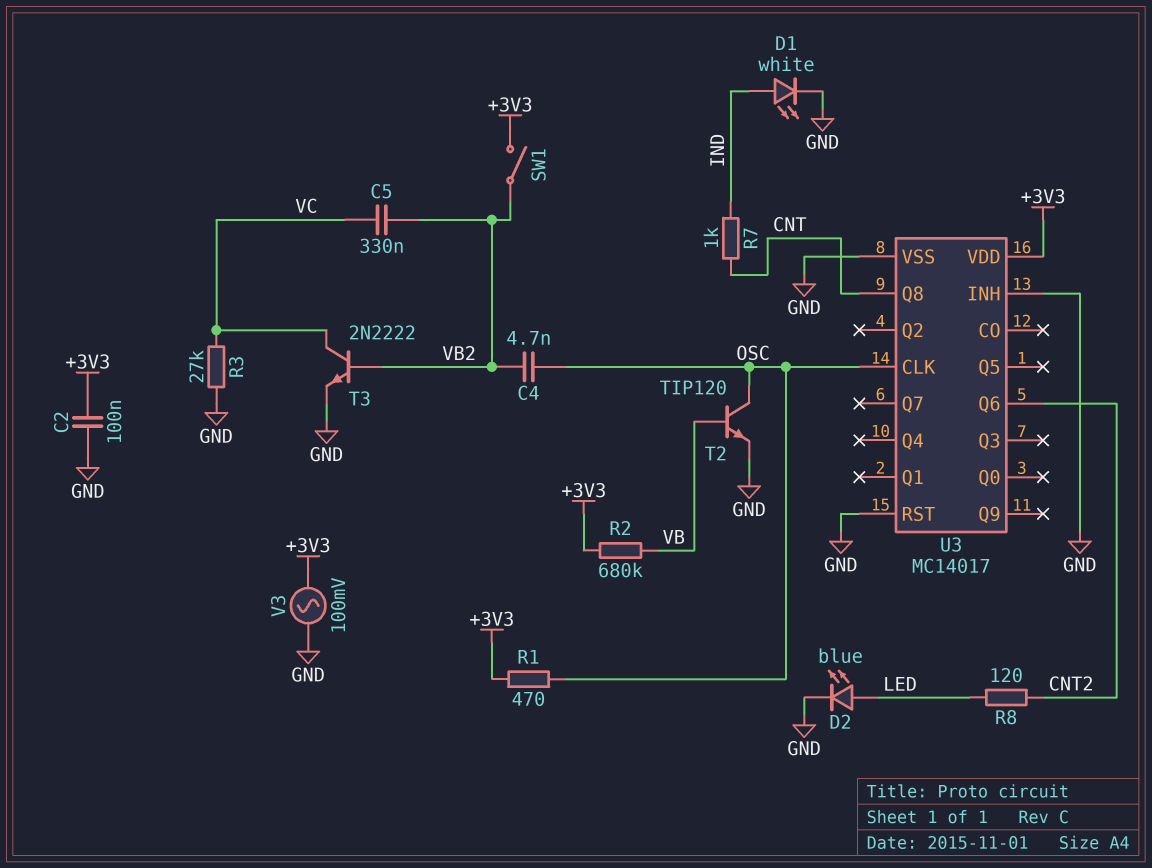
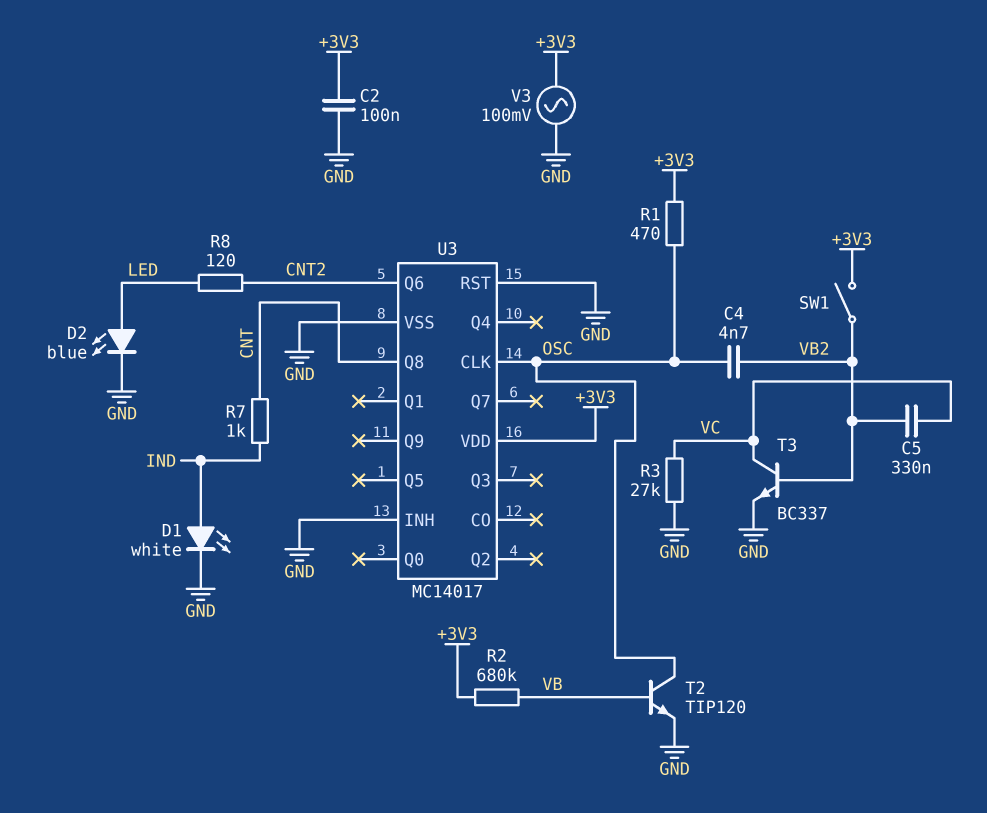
T3: NPN 2N2222 (B VB2, C VC, E GND) -> NPN BC337 (B VB2, C VC, E GND)

